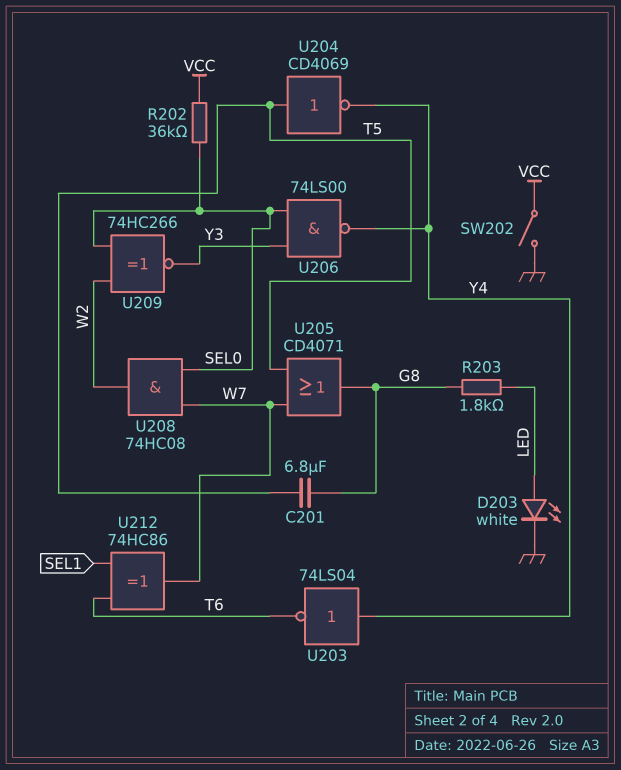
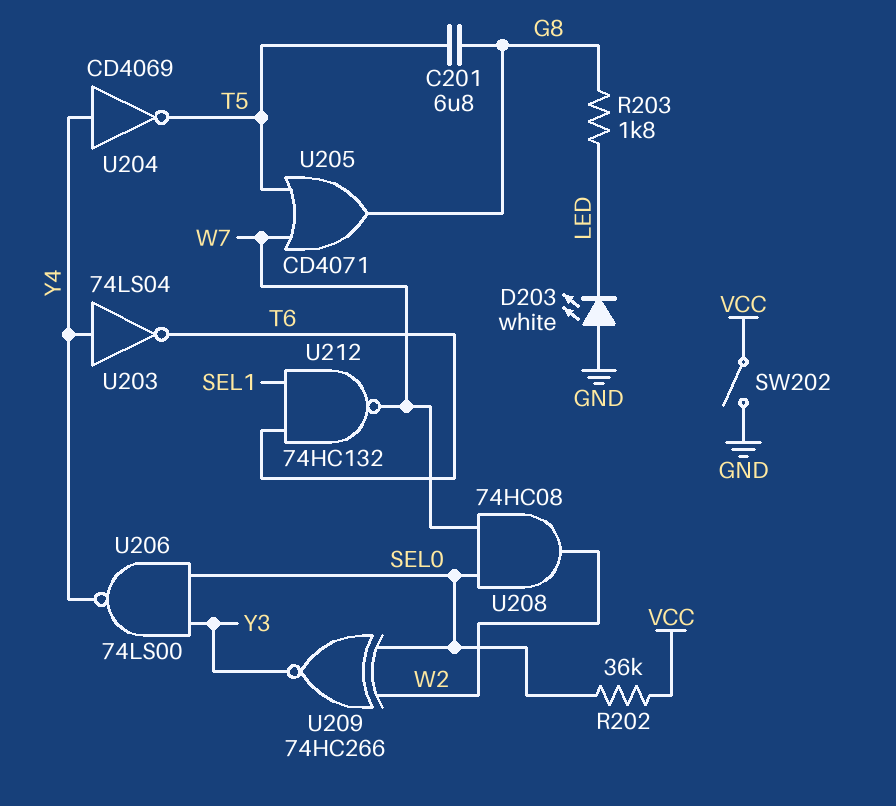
D203: LED white (A LED, K GND) -> LED white (A GND, K LED)
U204: NOT CD4069 (in T5, out Y4) -> NOT CD4069 (in Y4, out T5)
U212: XOR 74HC86 (in SEL1, in T6, out W7) -> NAND 74HC132 (in SEL1, in T6, out W7)

